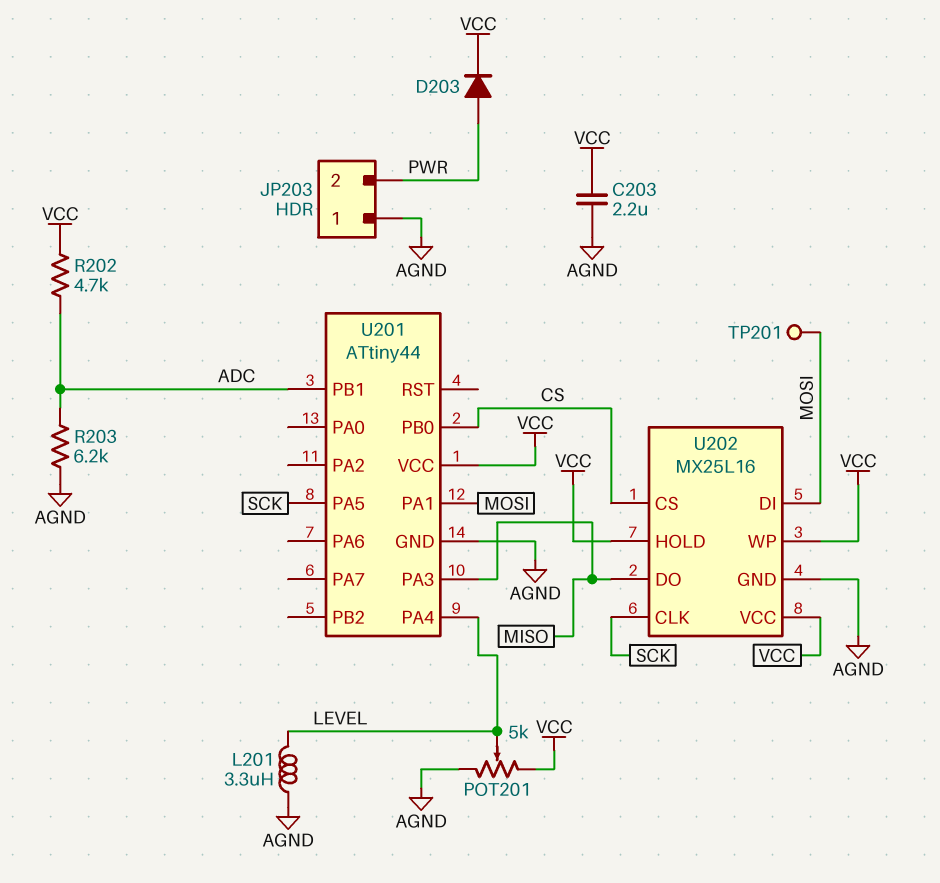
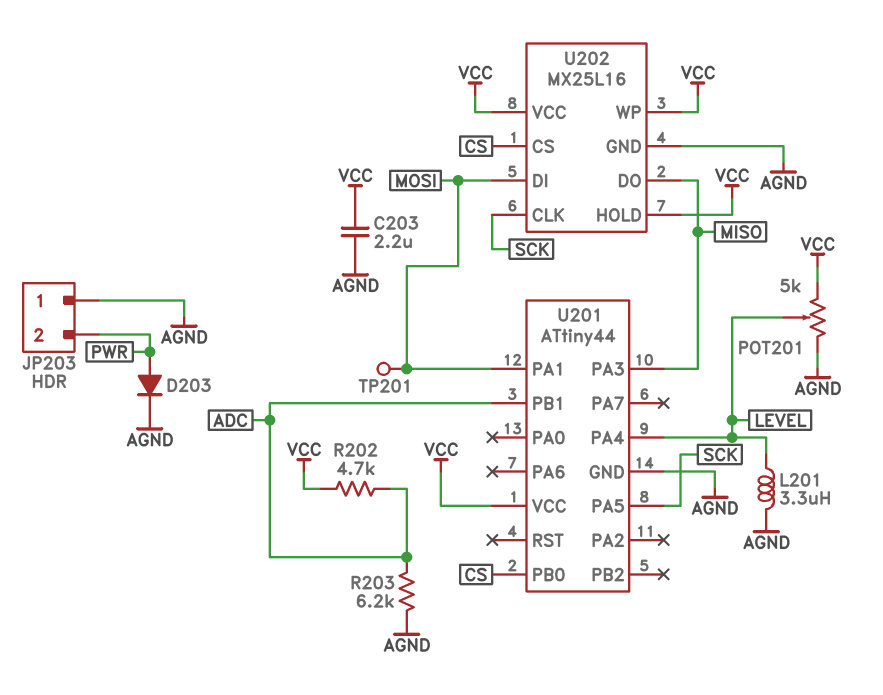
D203: diode (A PWR, K VCC) -> diode (A PWR, K AGND)

